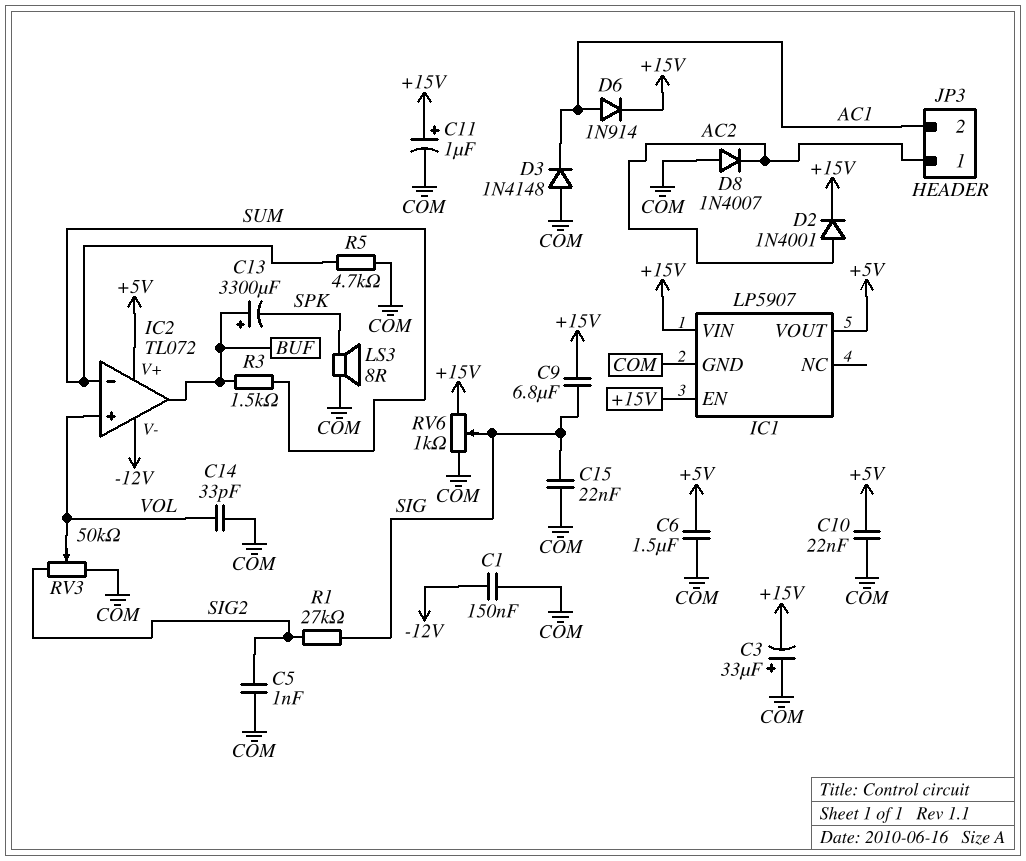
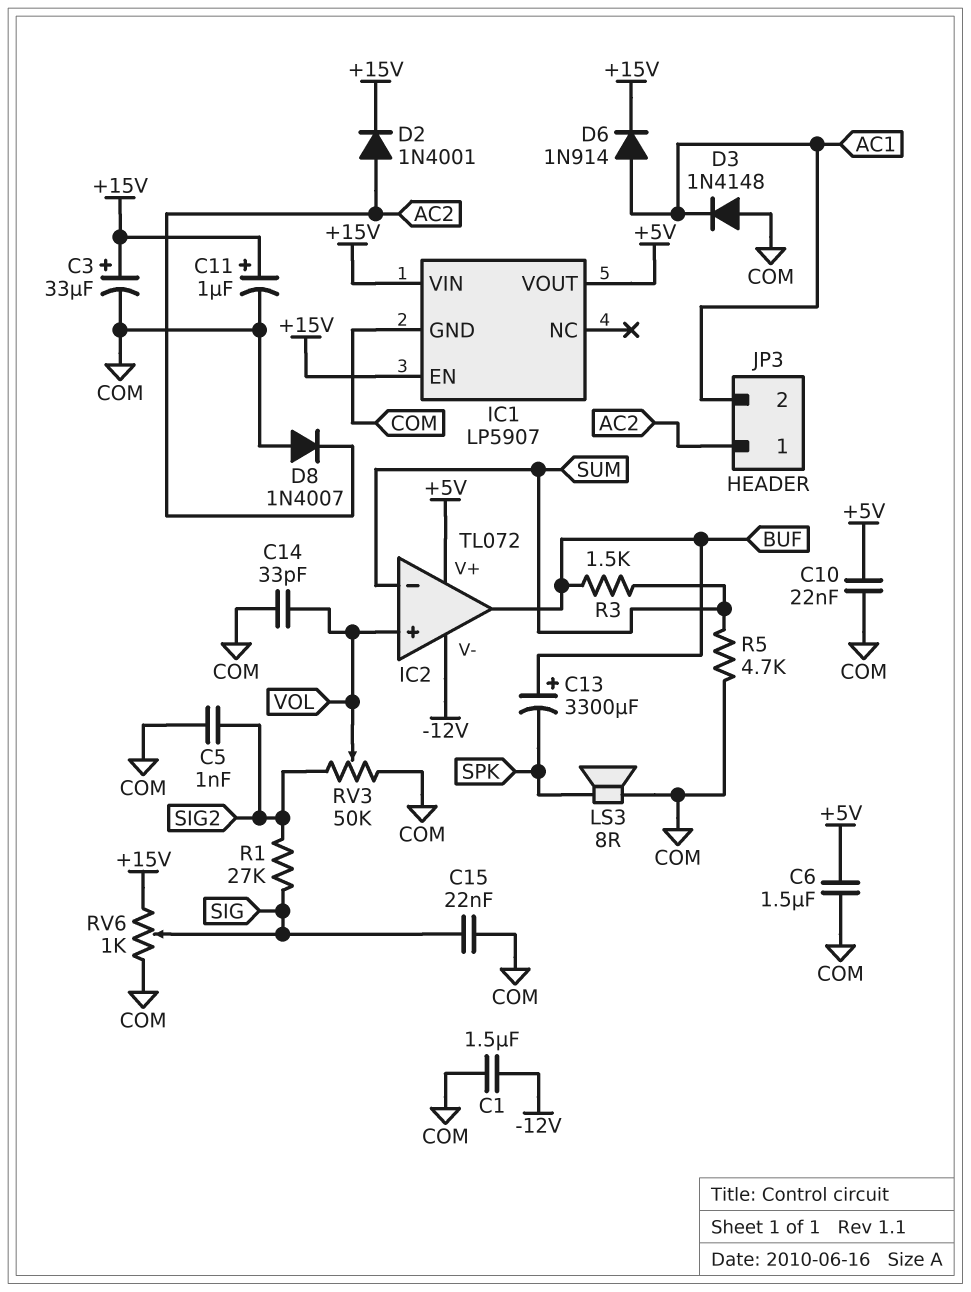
C1: 150nF (-12V, COM) -> 1.5uF (-12V, COM)
C3: 33uF (plus COM, minus +15V) -> 33uF (plus +15V, minus COM)
C9: 6.8uF (+15V, SIG) -> none

